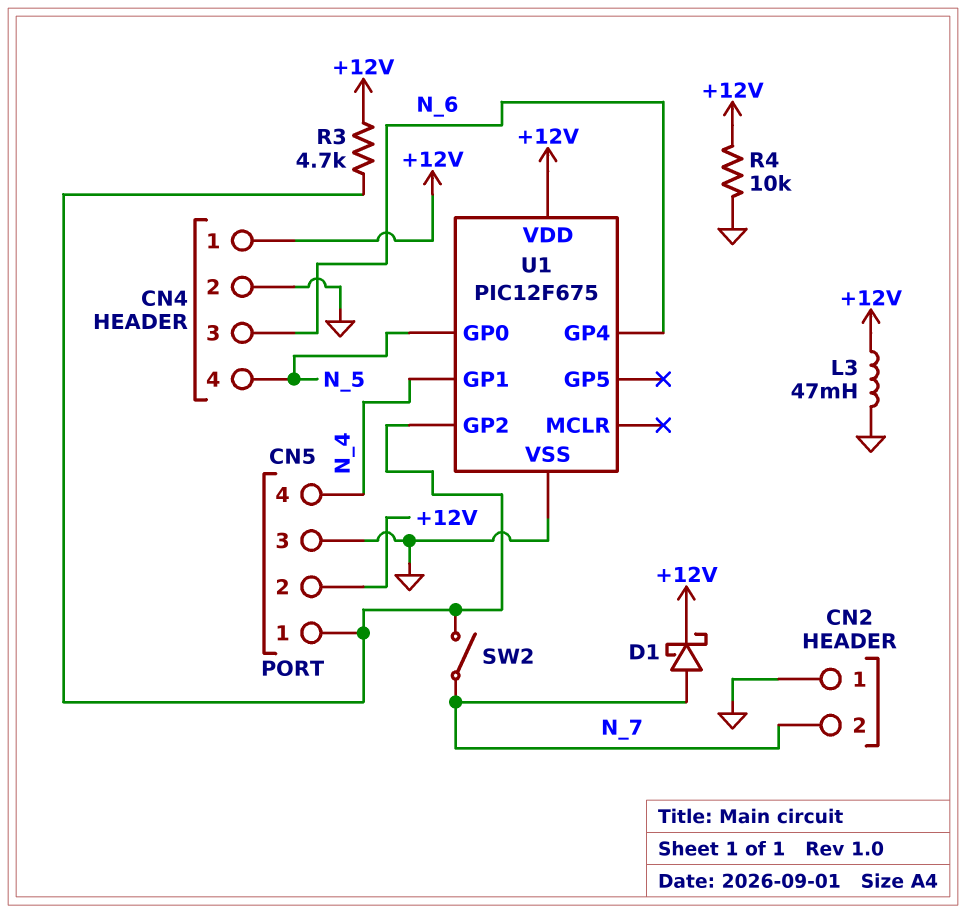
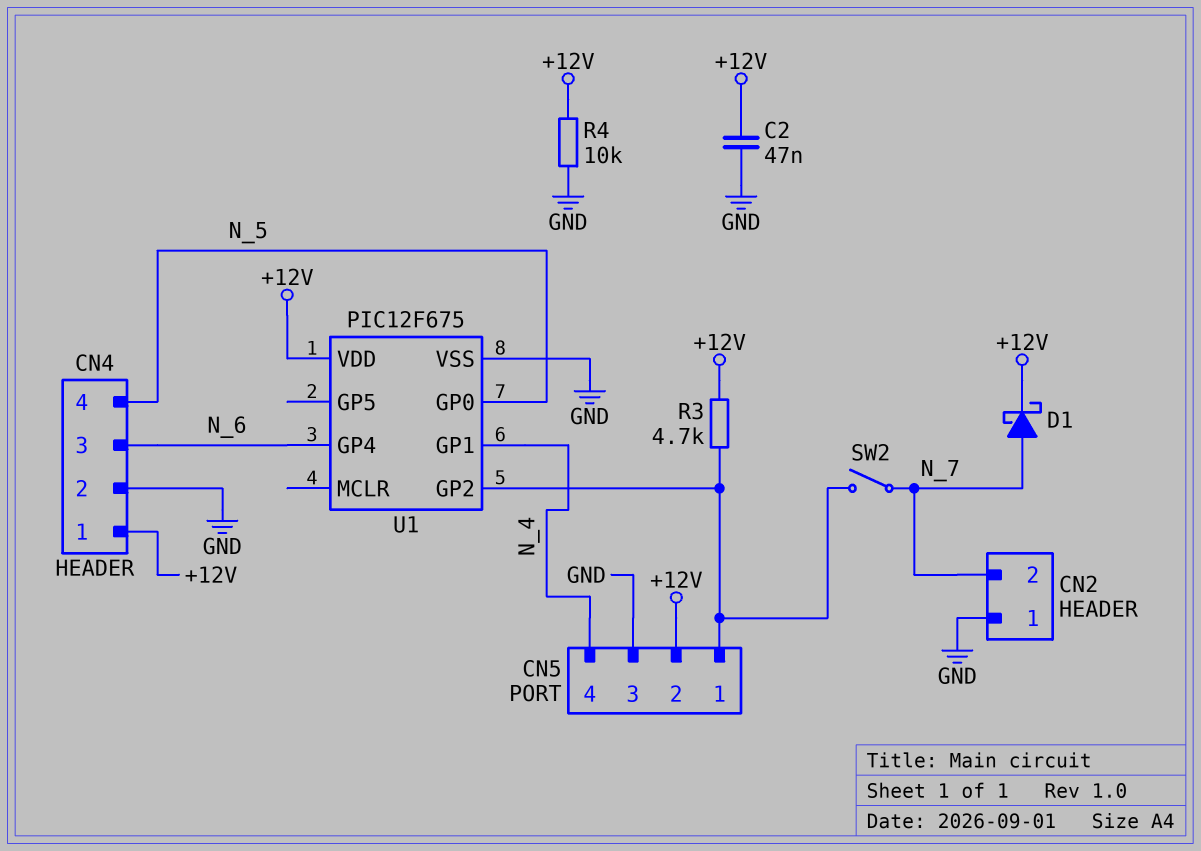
C2: none -> 47nF (+12V, GND)
L3: 47mH (+12V, GND) -> none

